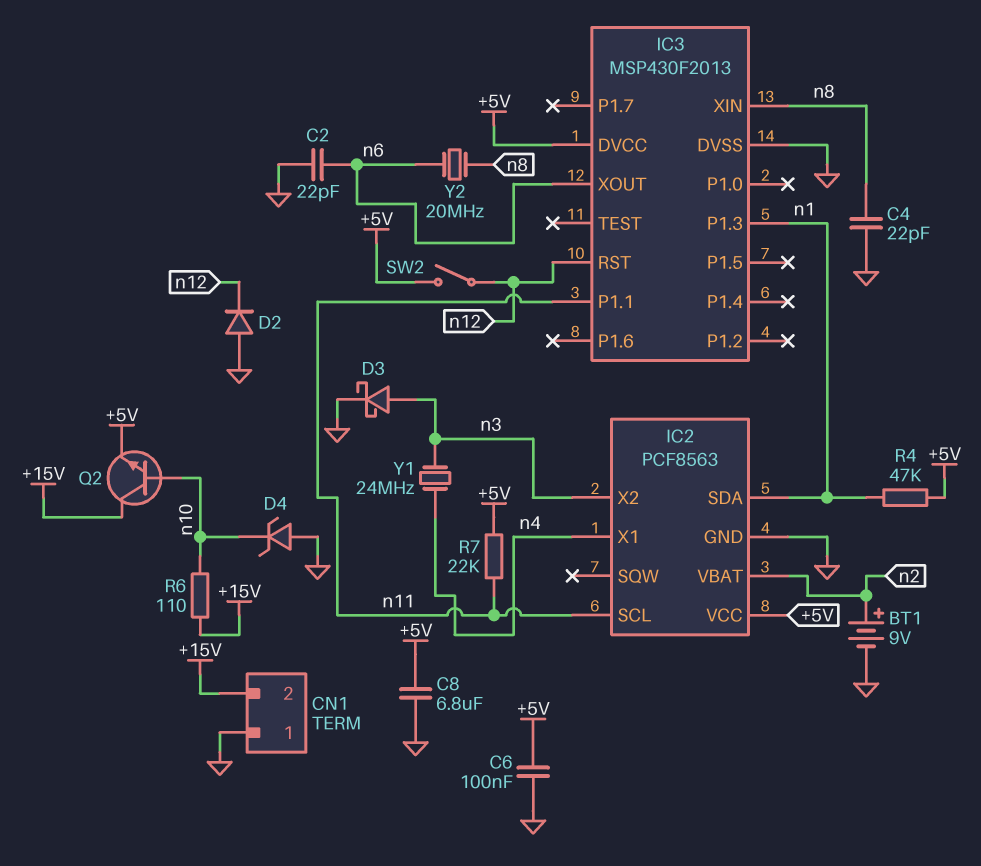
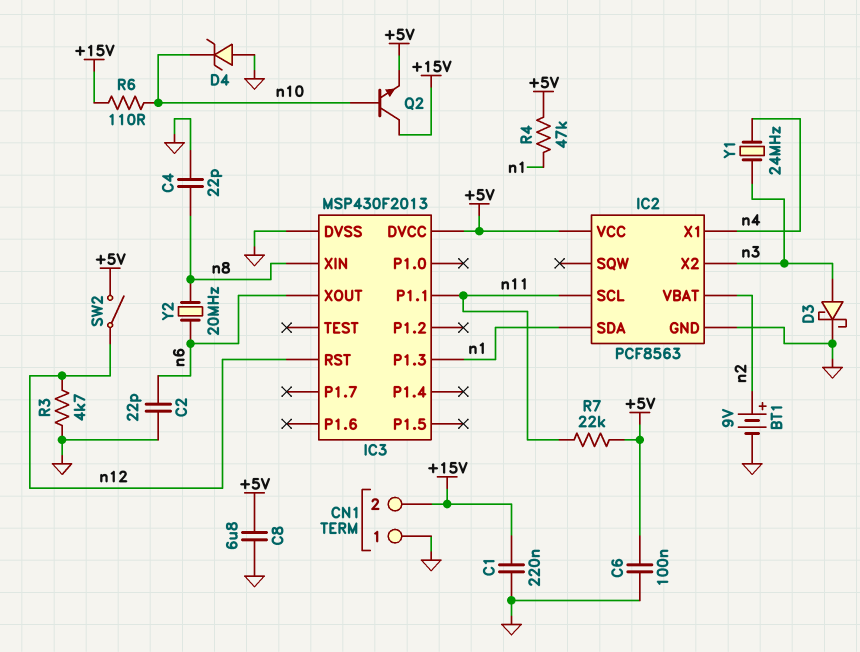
C1: none -> 220nF (+15V, GND)
D2: diode (A GND, K n12) -> none
R3: none -> 4.7k (GND, n12)

